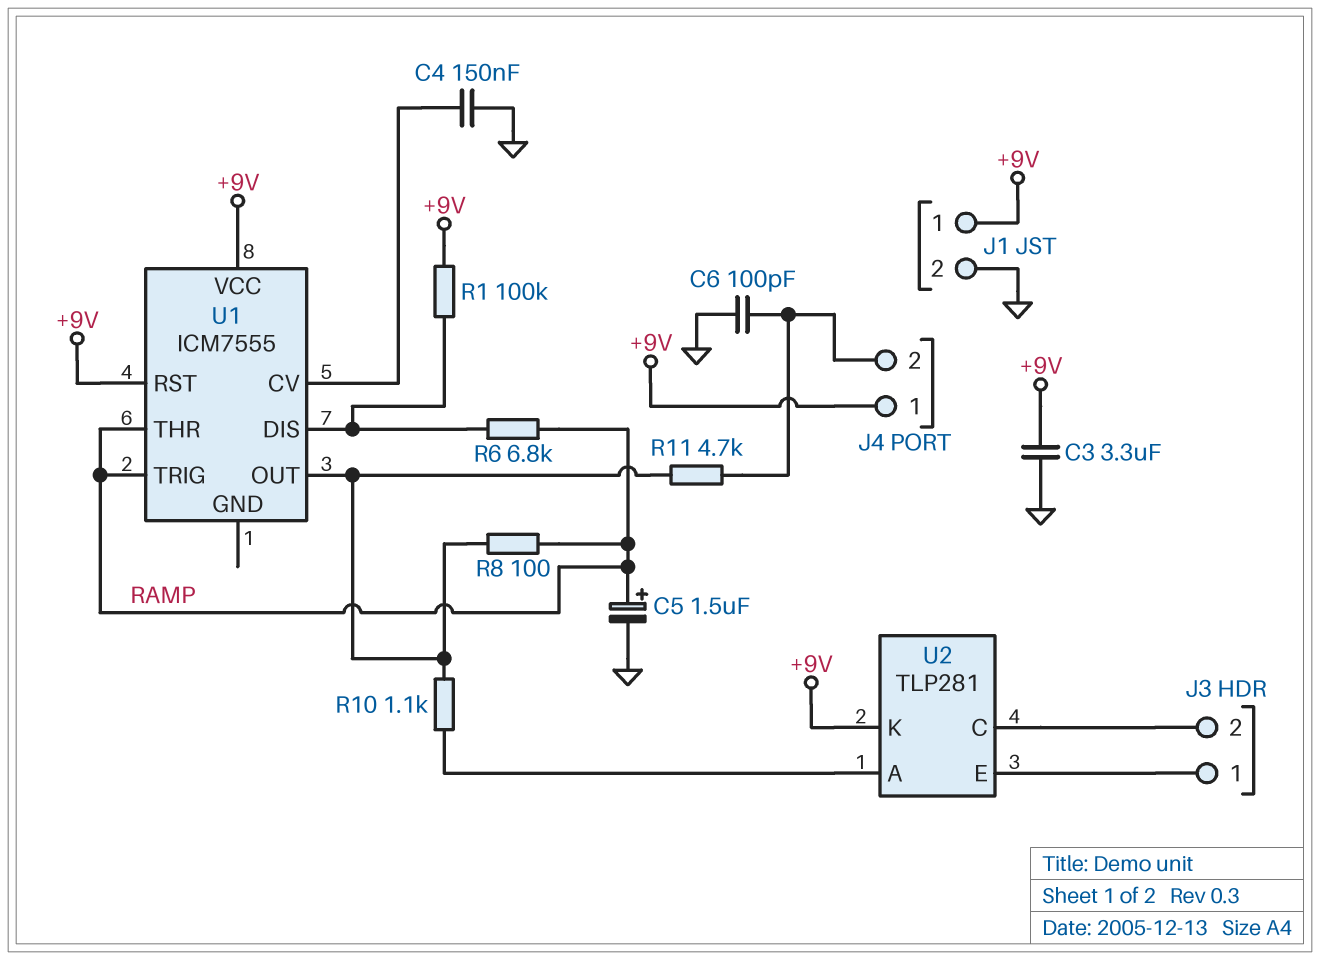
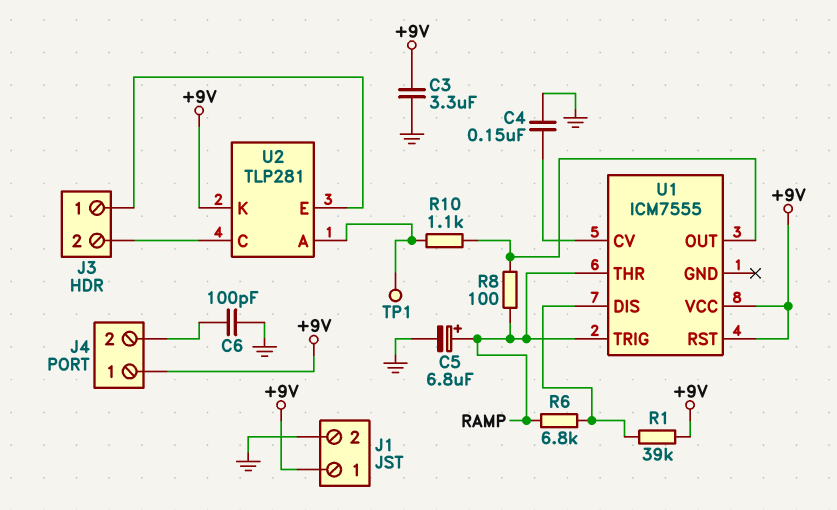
C5: 1.5uF (plus RAMP, minus GND) -> 6.8uF (plus RAMP, minus GND)
R1: 100k (+9V, U1/DIS) -> 39k (+9V, U1/DIS)
R11: 4.7k (J4/2, U1/OUT) -> none
TP1: none -> test point (U2/A)

